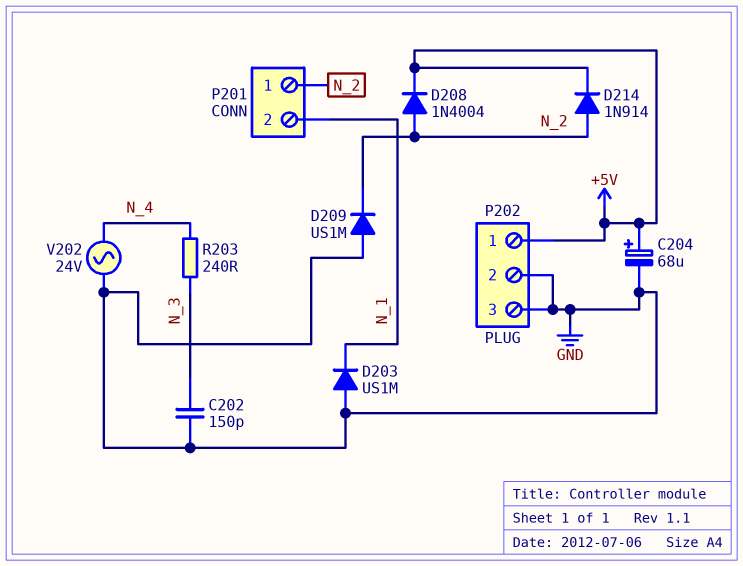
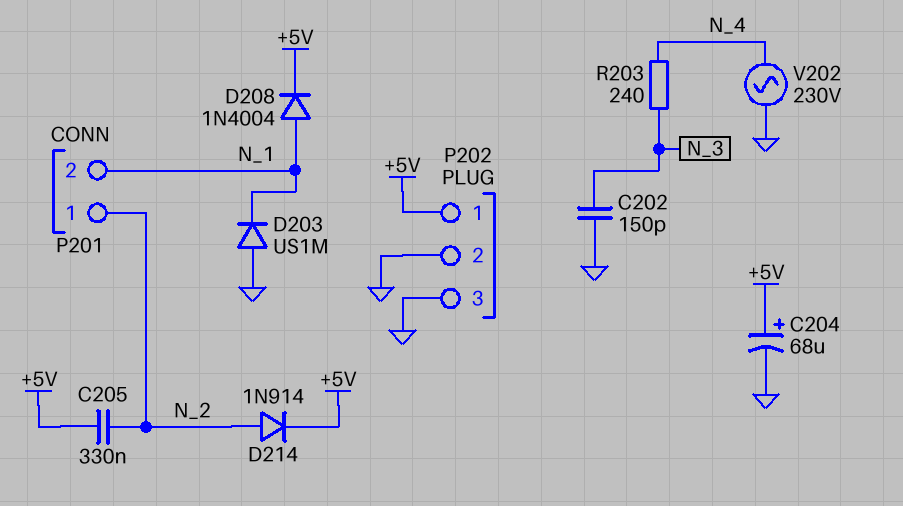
C205: none -> 330nF (+5V, N_2)
D208: diode 1N4004 (A N_2, K +5V) -> diode 1N4004 (A N_1, K +5V)
D209: diode US1M (A GND, K N_2) -> none
V202: AC 24V (GND, N_4) -> AC 230V (GND, N_4)

